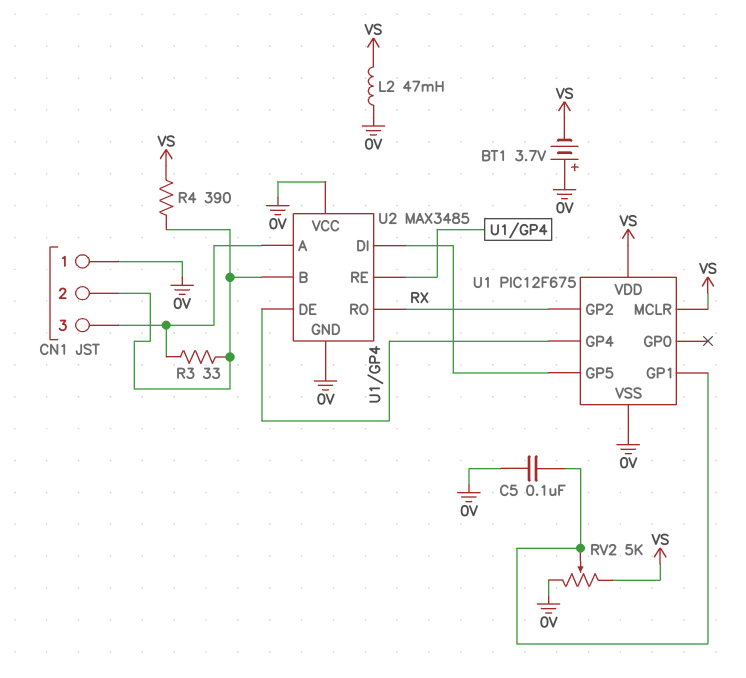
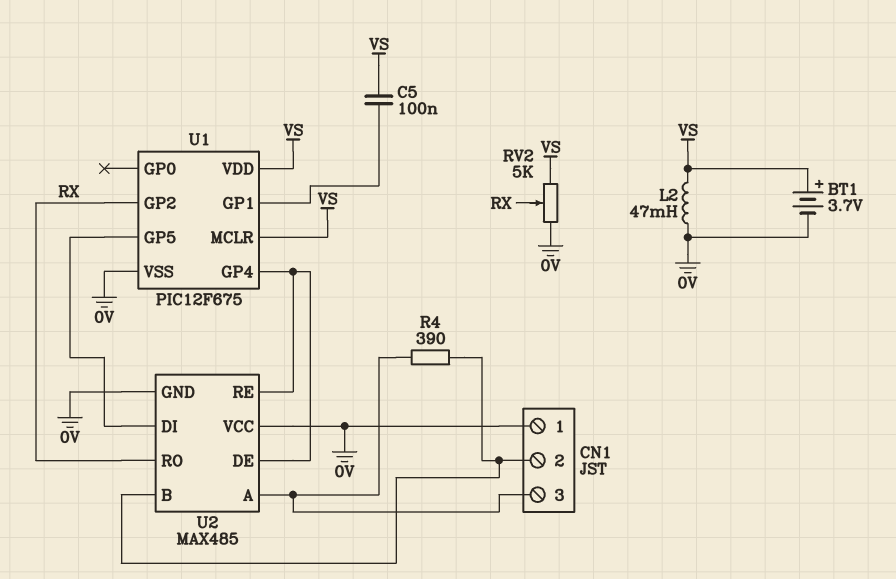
BT1: 3.7V (plus 0V, minus VS) -> 3.7V (plus VS, minus 0V)
C5: 100nF (0V, U1/GP1) -> 100nF (U1/GP1, VS)
R3: 33 (CN1/2, CN1/3) -> none
R4: 390 (CN1/2, VS) -> 390 (CN1/2, CN1/3)
RV2: 5k (0V, VS, wiper U1/GP1) -> 5k (0V, VS, wiper RX)
U2: MAX3485 -> MAX485

